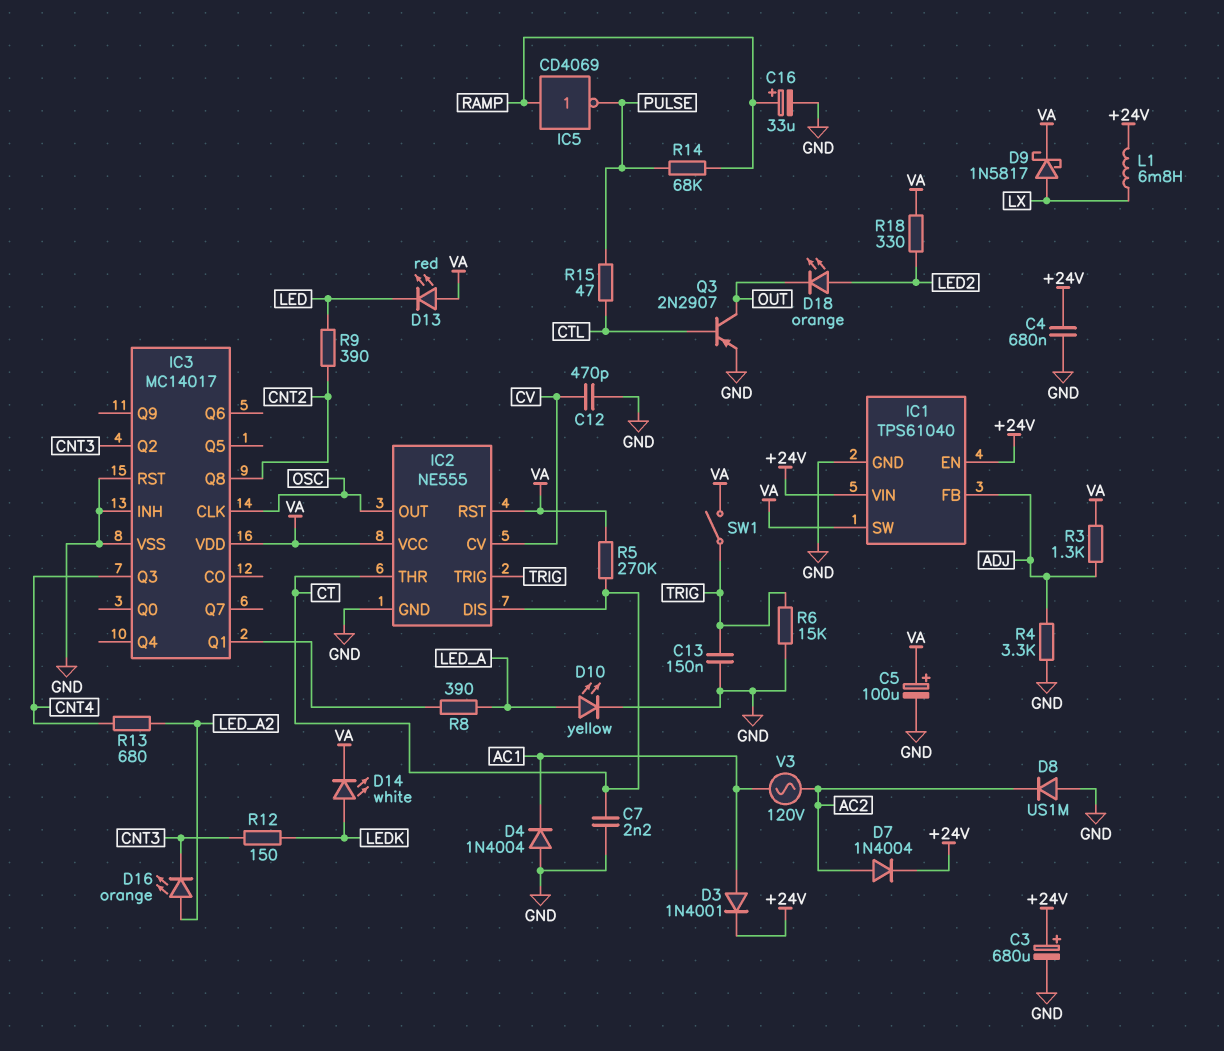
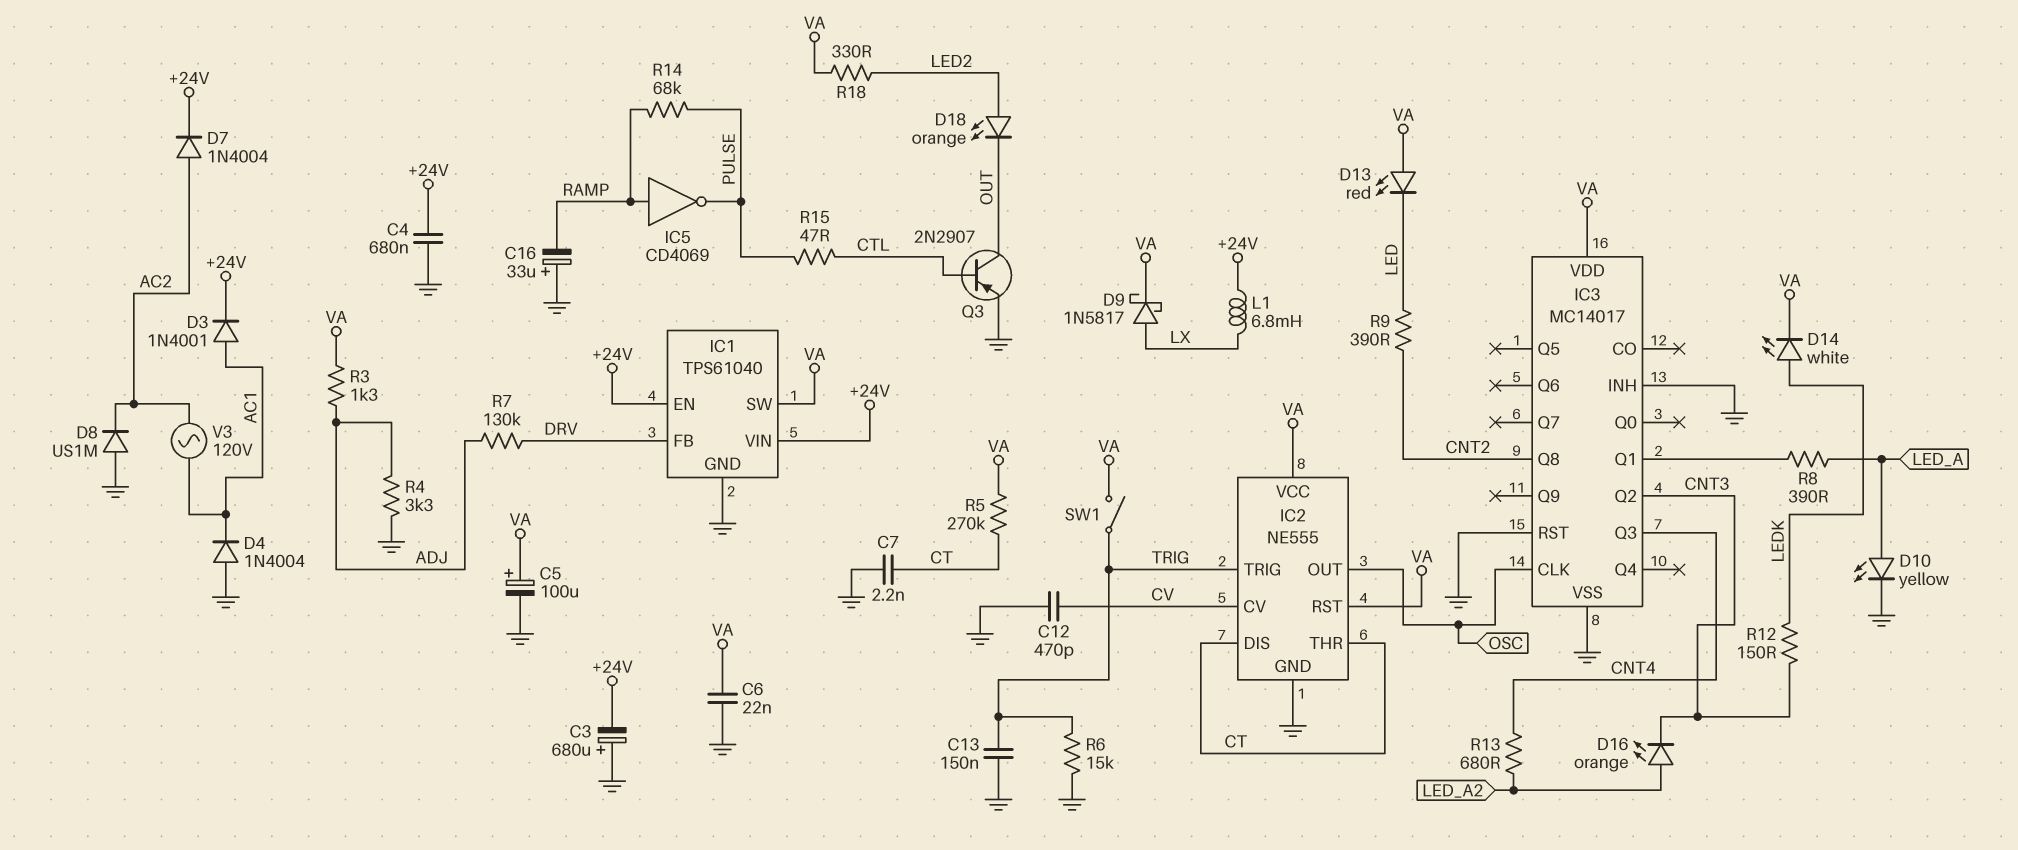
C3: 680uF (plus +24V, minus GND) -> 680uF (plus GND, minus +24V)
C6: none -> 22nF (GND, VA)
C16: 33uF (plus RAMP, minus GND) -> 33uF (plus GND, minus RAMP)
IC1 pin FB: ADJ -> DRV
R7: none -> 130k (ADJ, DRV)

